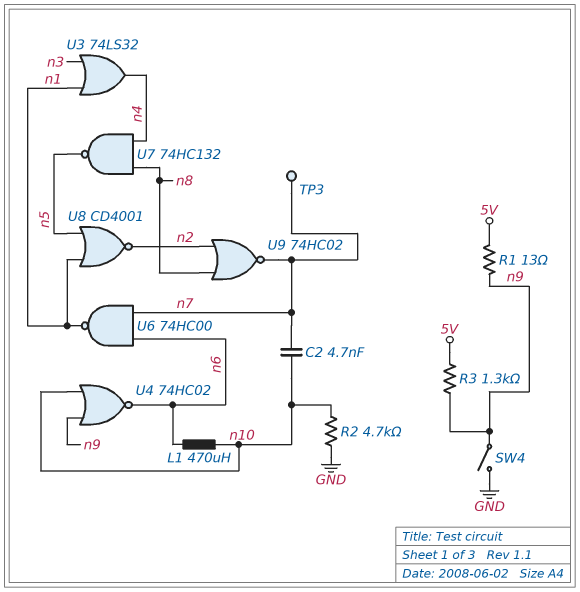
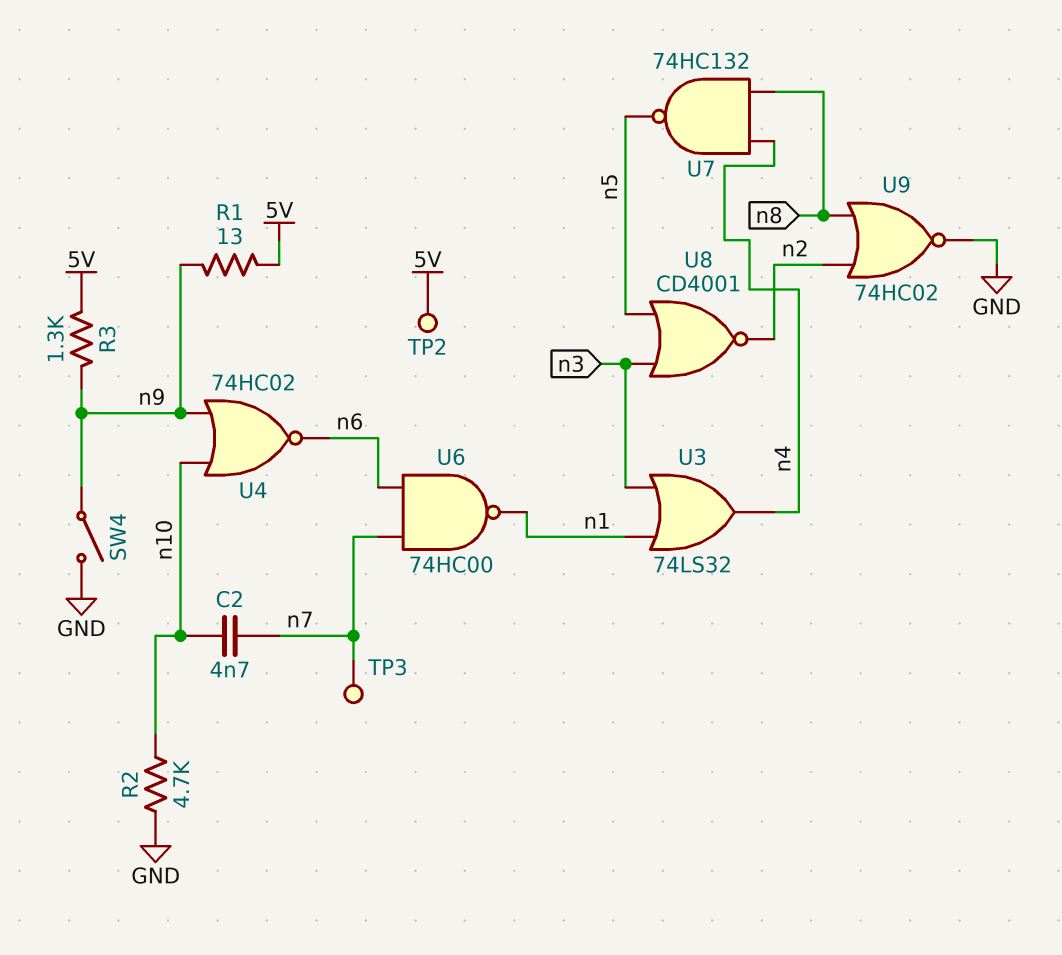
L1: 470uH (n6, n10) -> none
TP2: none -> test point (5V)
U8: NOR CD4001 (in n1, in n5, out n2) -> NOR CD4001 (in n3, in n5, out n2)
U9: NOR 74HC02 (in n2, in n8, out n7) -> NOR 74HC02 (in n2, in n8, out GND)

